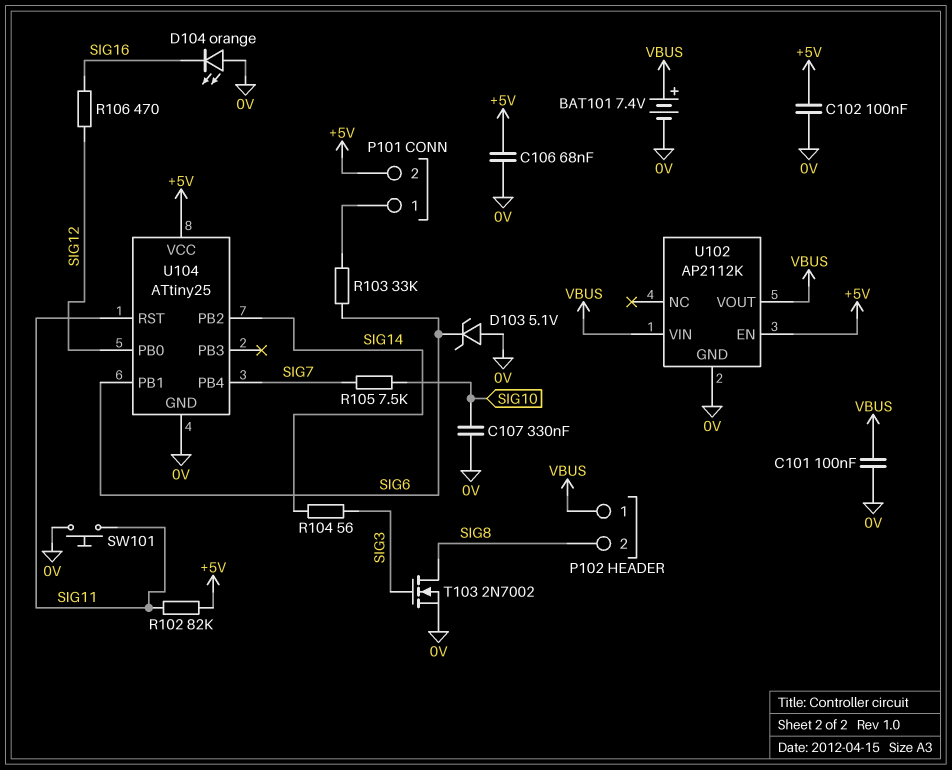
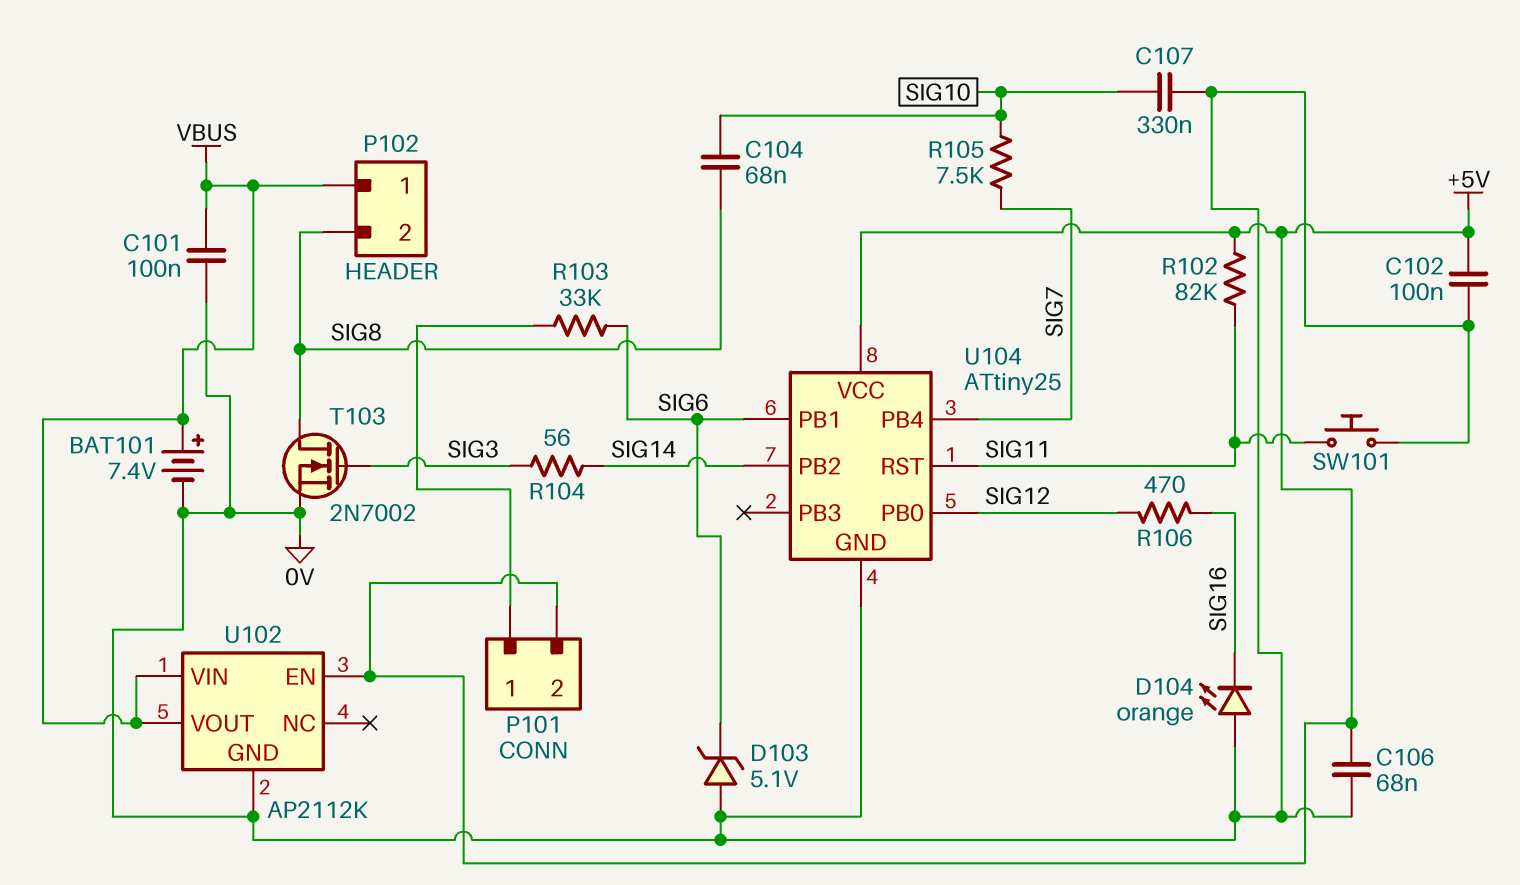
C104: none -> 68nF (SIG8, SIG10)

